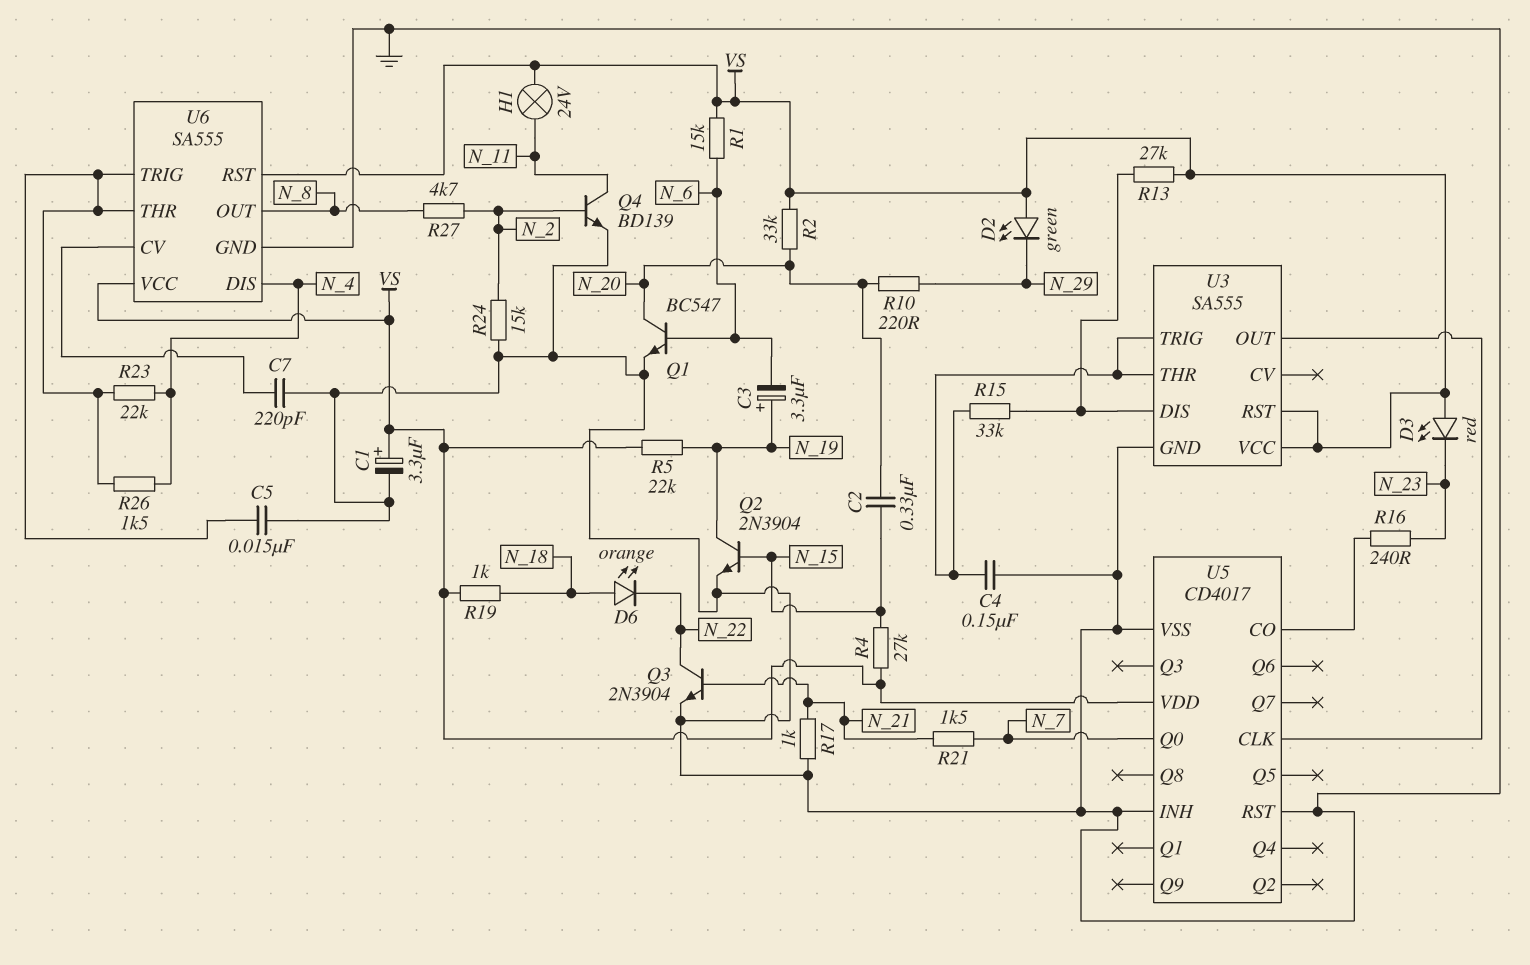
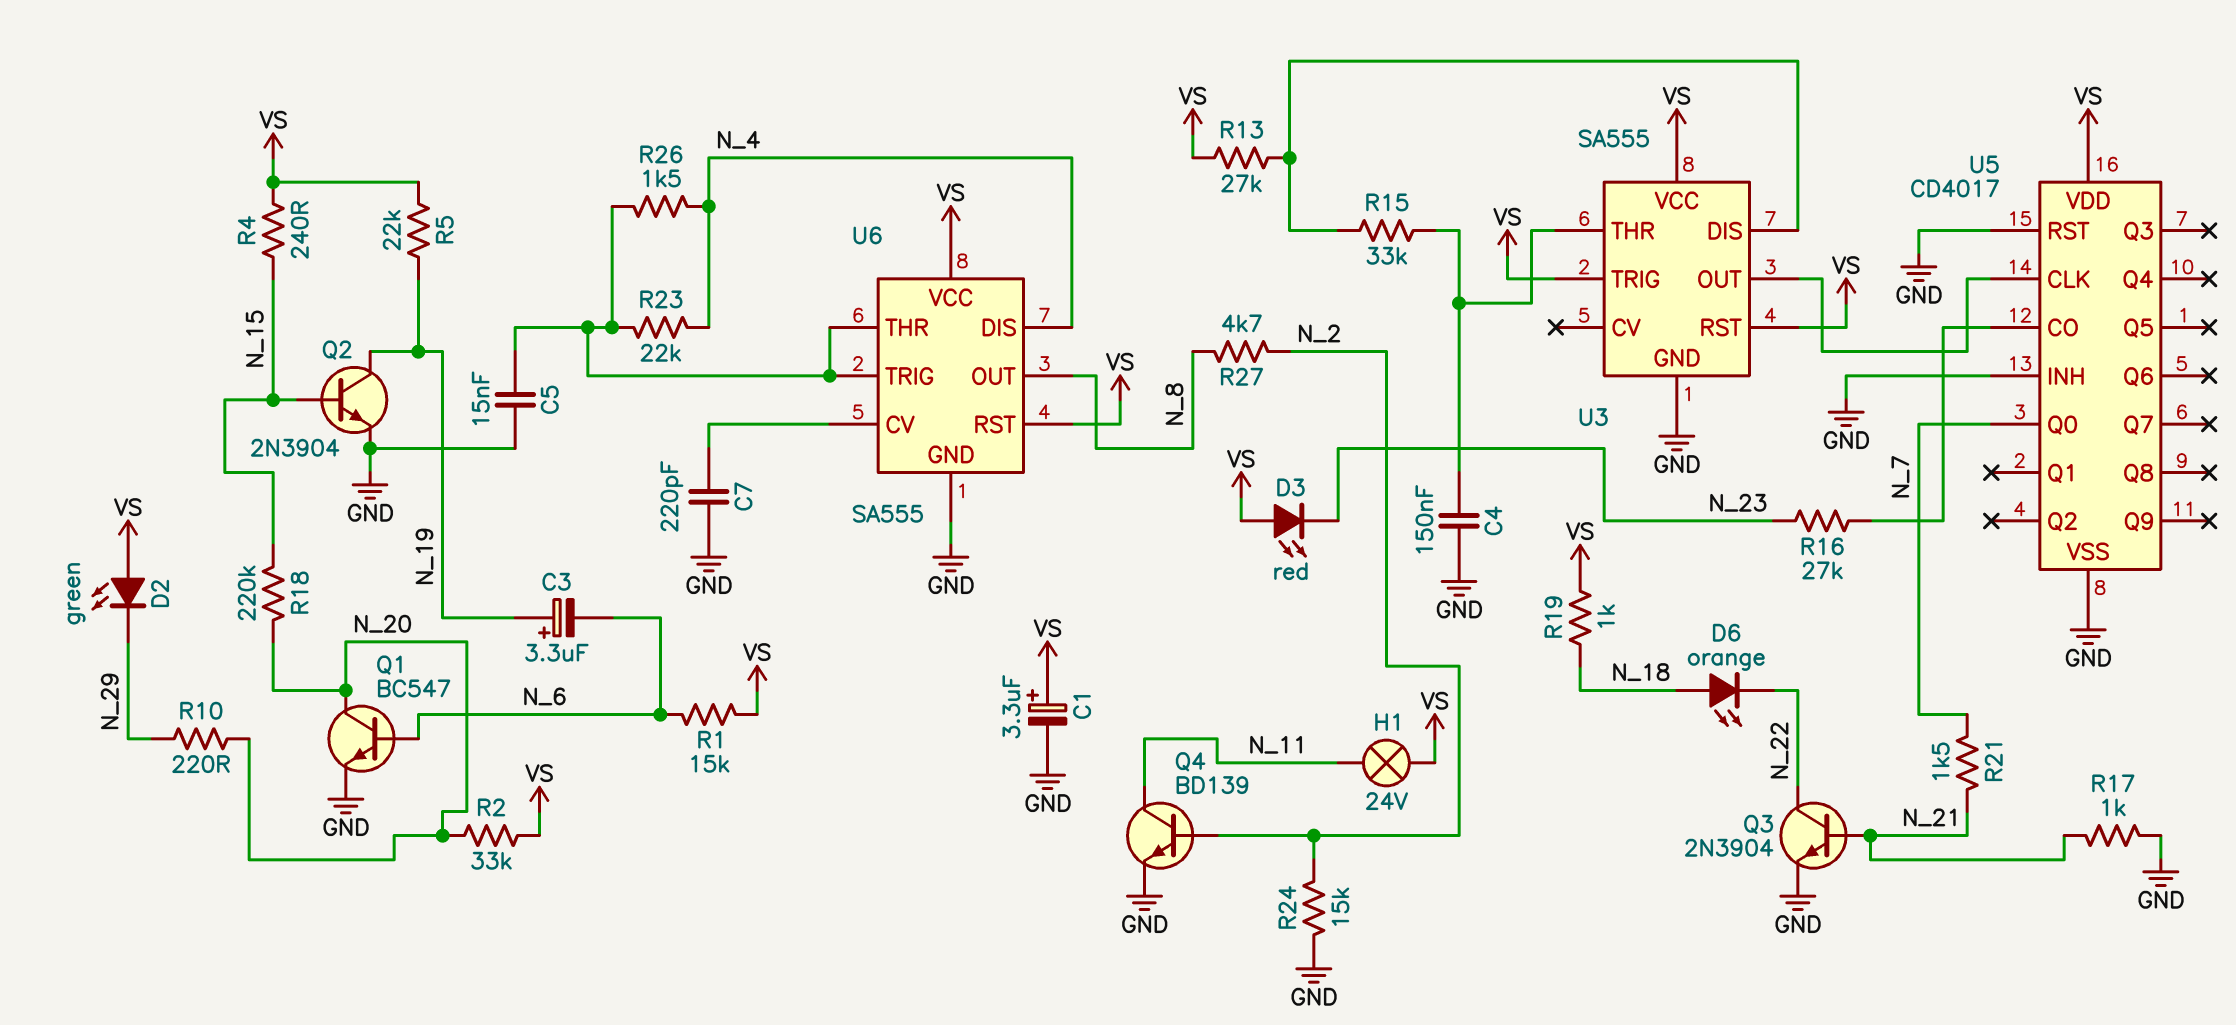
C2: 330nF (N_15, N_20) -> none
R4: 27k (N_15, VS) -> 240 (N_15, VS)
R16: 240 (N_23, U5/CO) -> 27k (N_23, U5/CO)
R18: none -> 220k (N_15, N_20)
U3 pin TRIG: U3/THR -> VS

